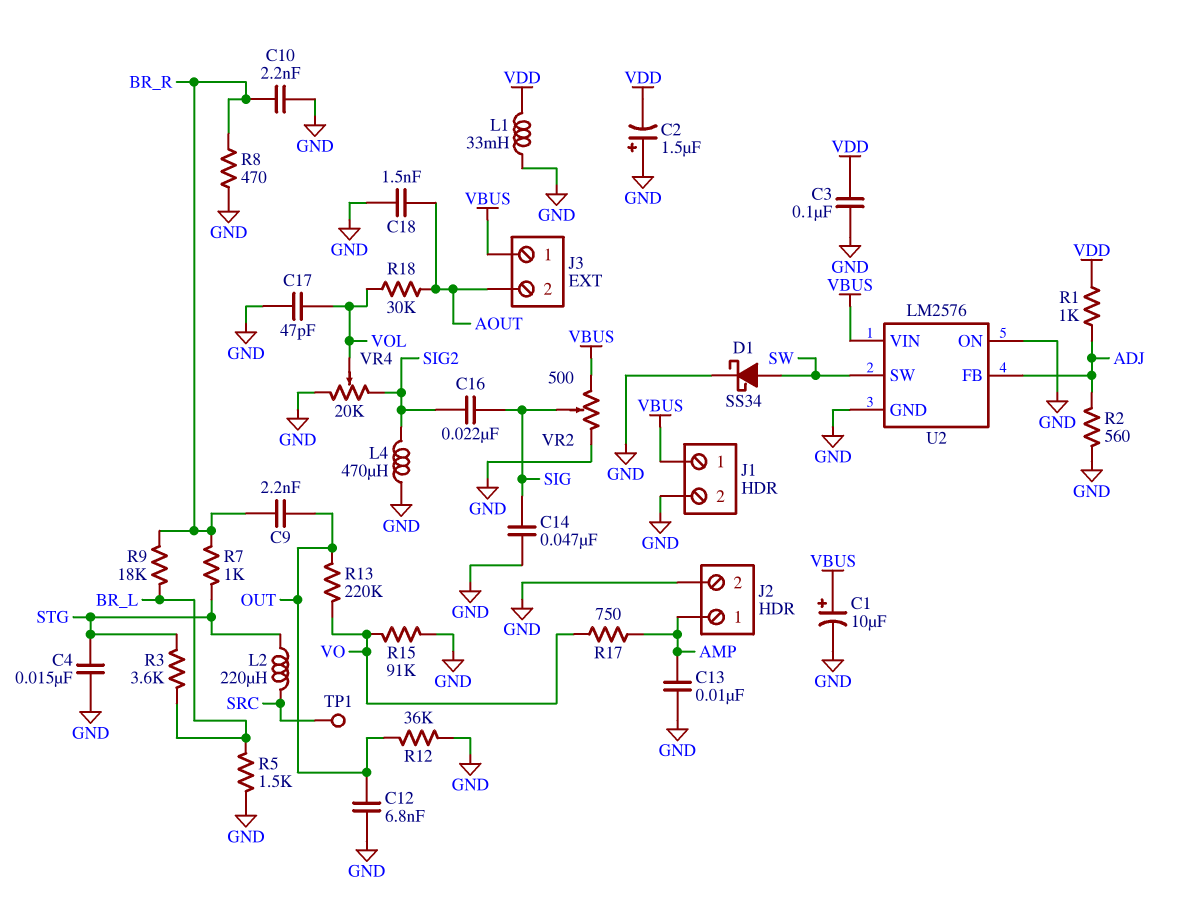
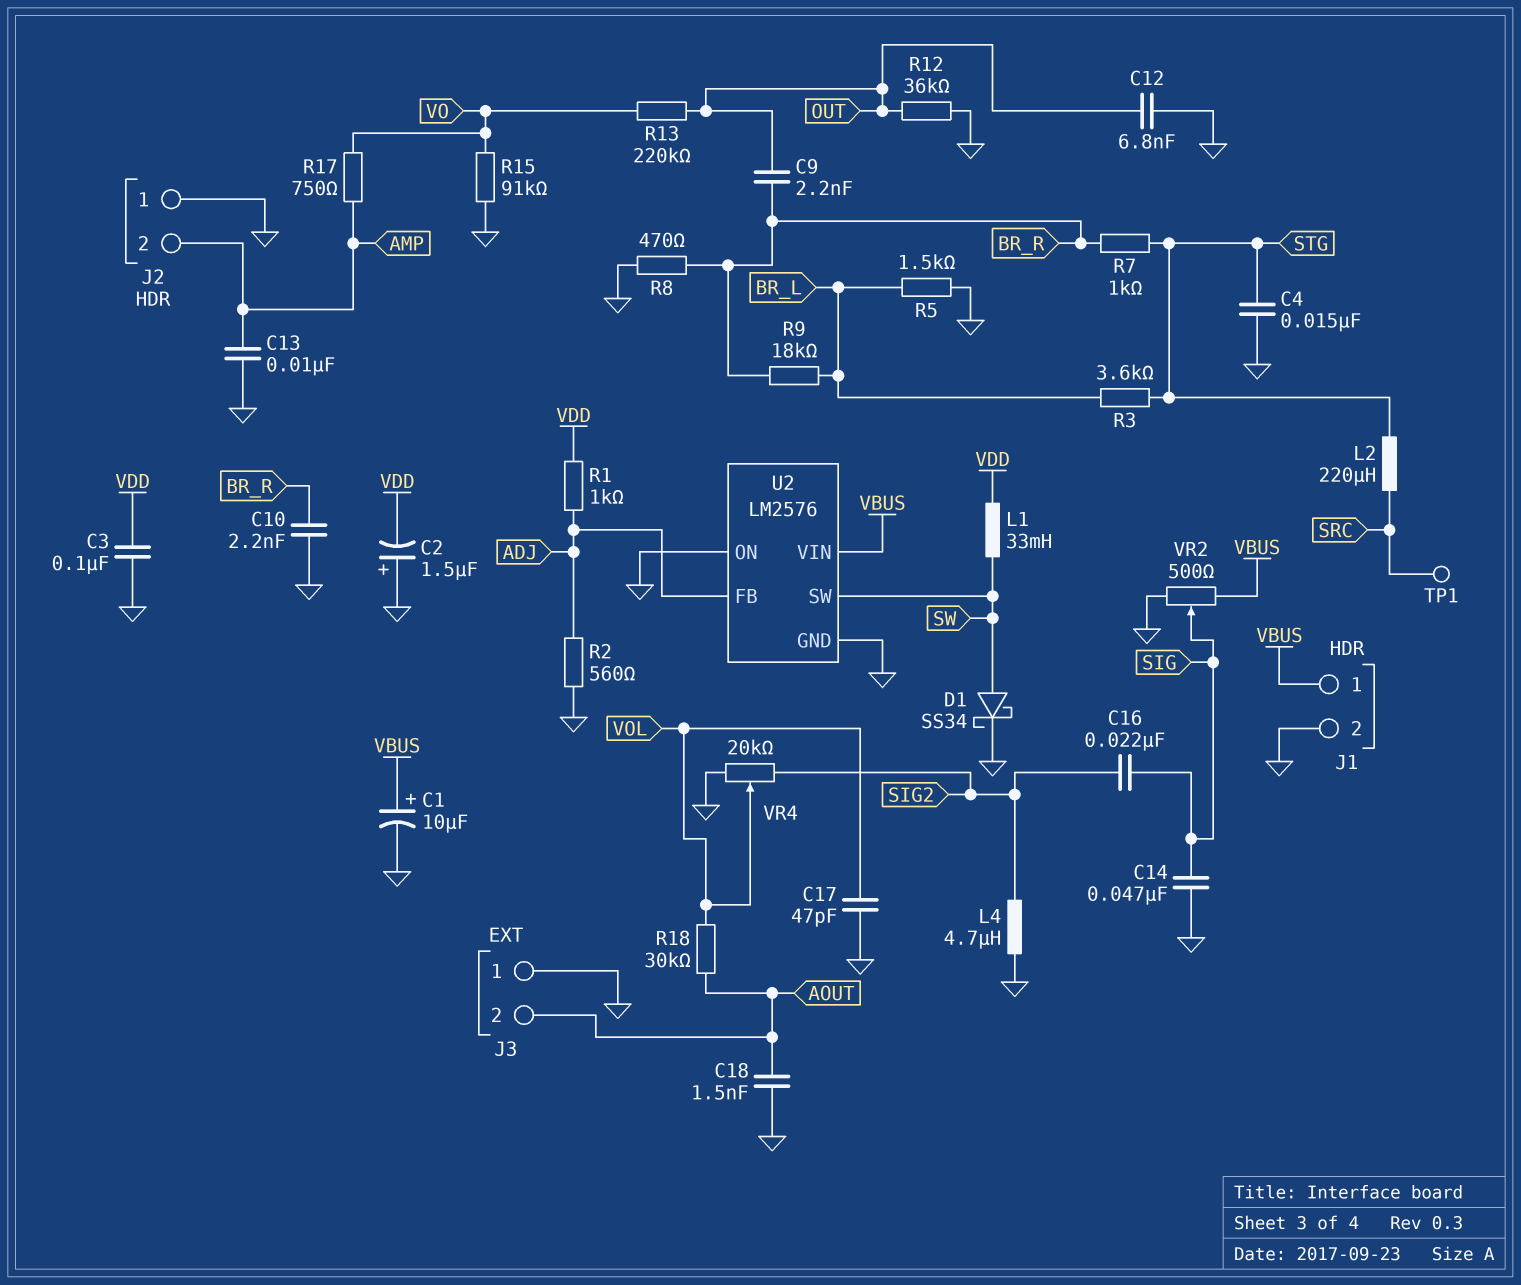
J2 pin 1: AMP -> GND
J2 pin 2: GND -> AMP
J3 pin 1: VBUS -> GND
L1: 33mH (GND, VDD) -> 33mH (SW, VDD)
L4: 470uH (GND, SIG2) -> 4.7uH (GND, SIG2)

